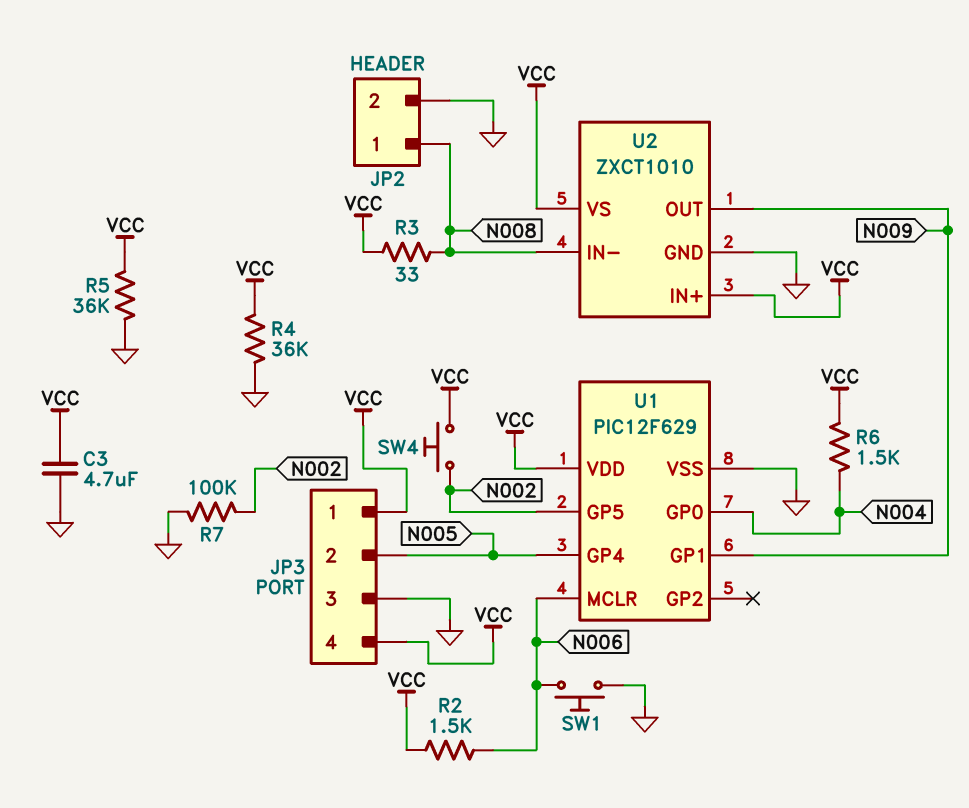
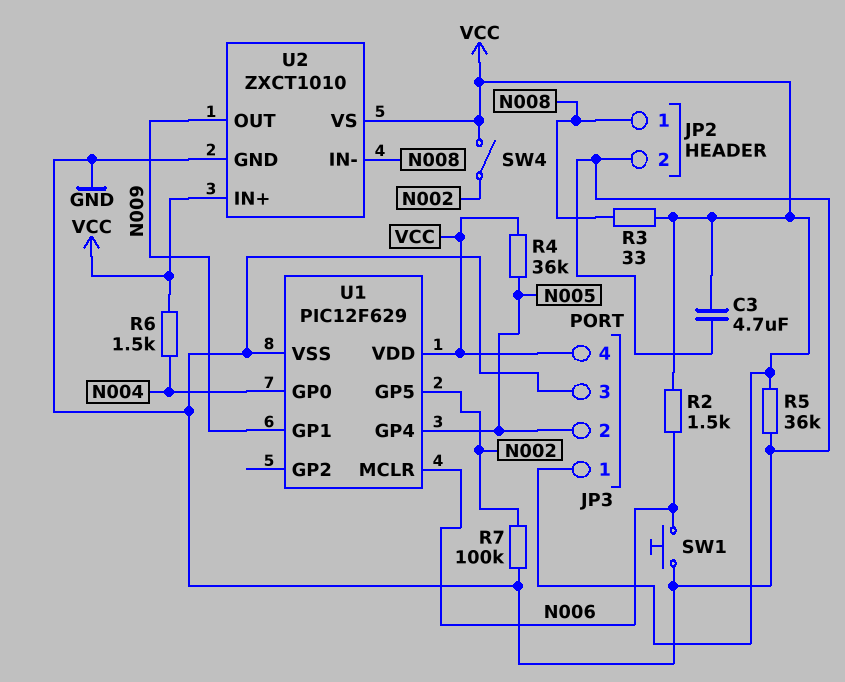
R4: 36k (GND, VCC) -> 36k (N005, VCC)
SW4: button (N002, VCC) -> switch (N002, VCC)

